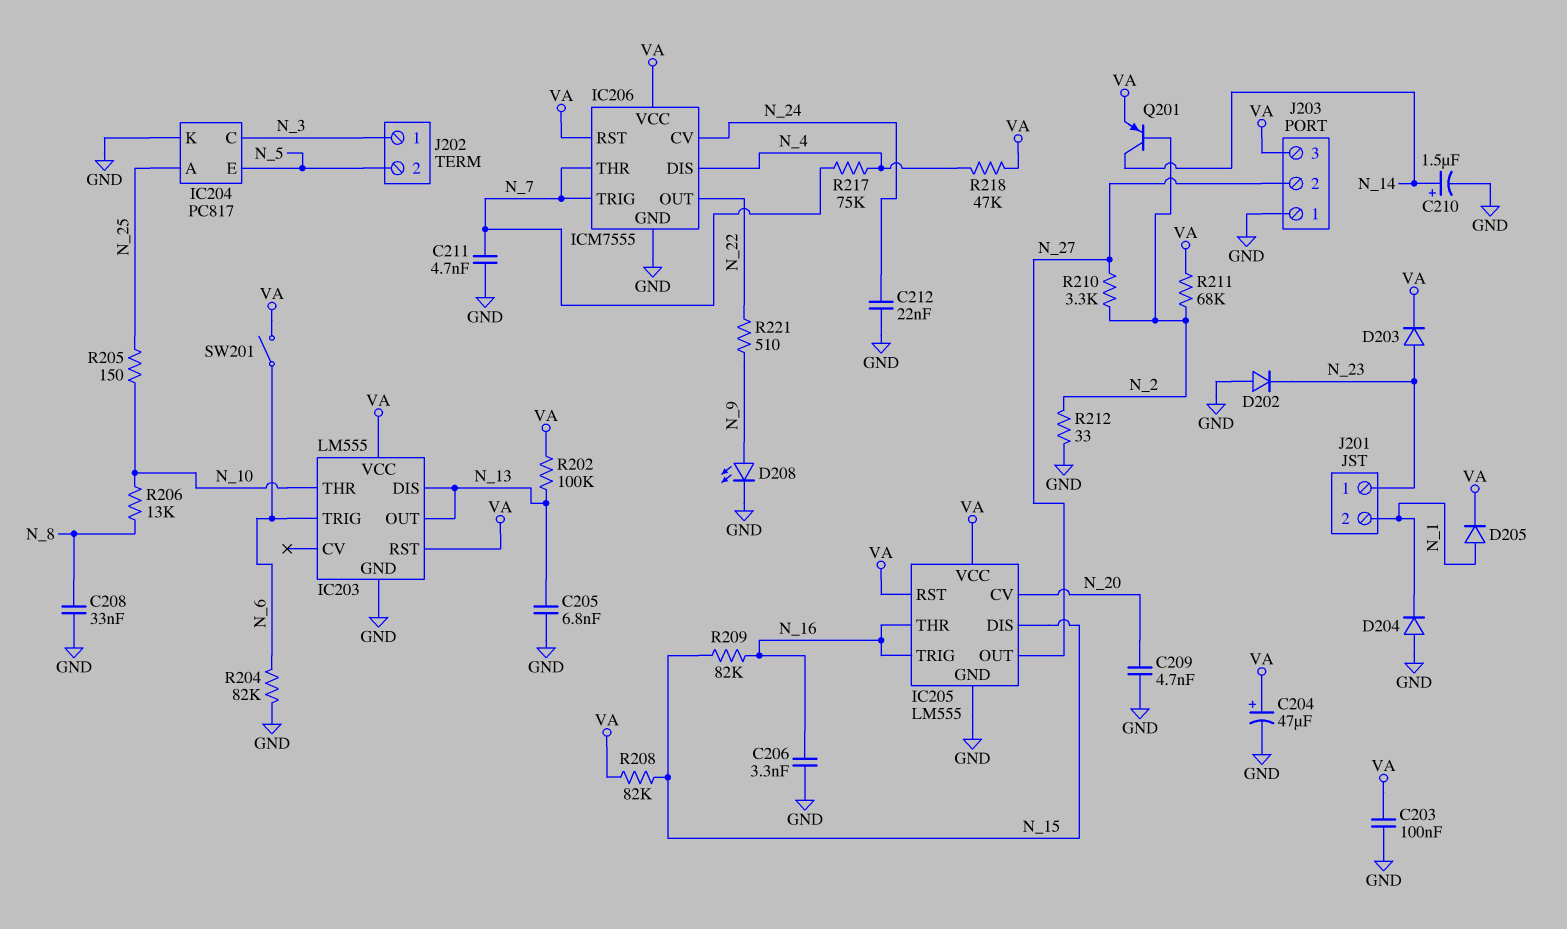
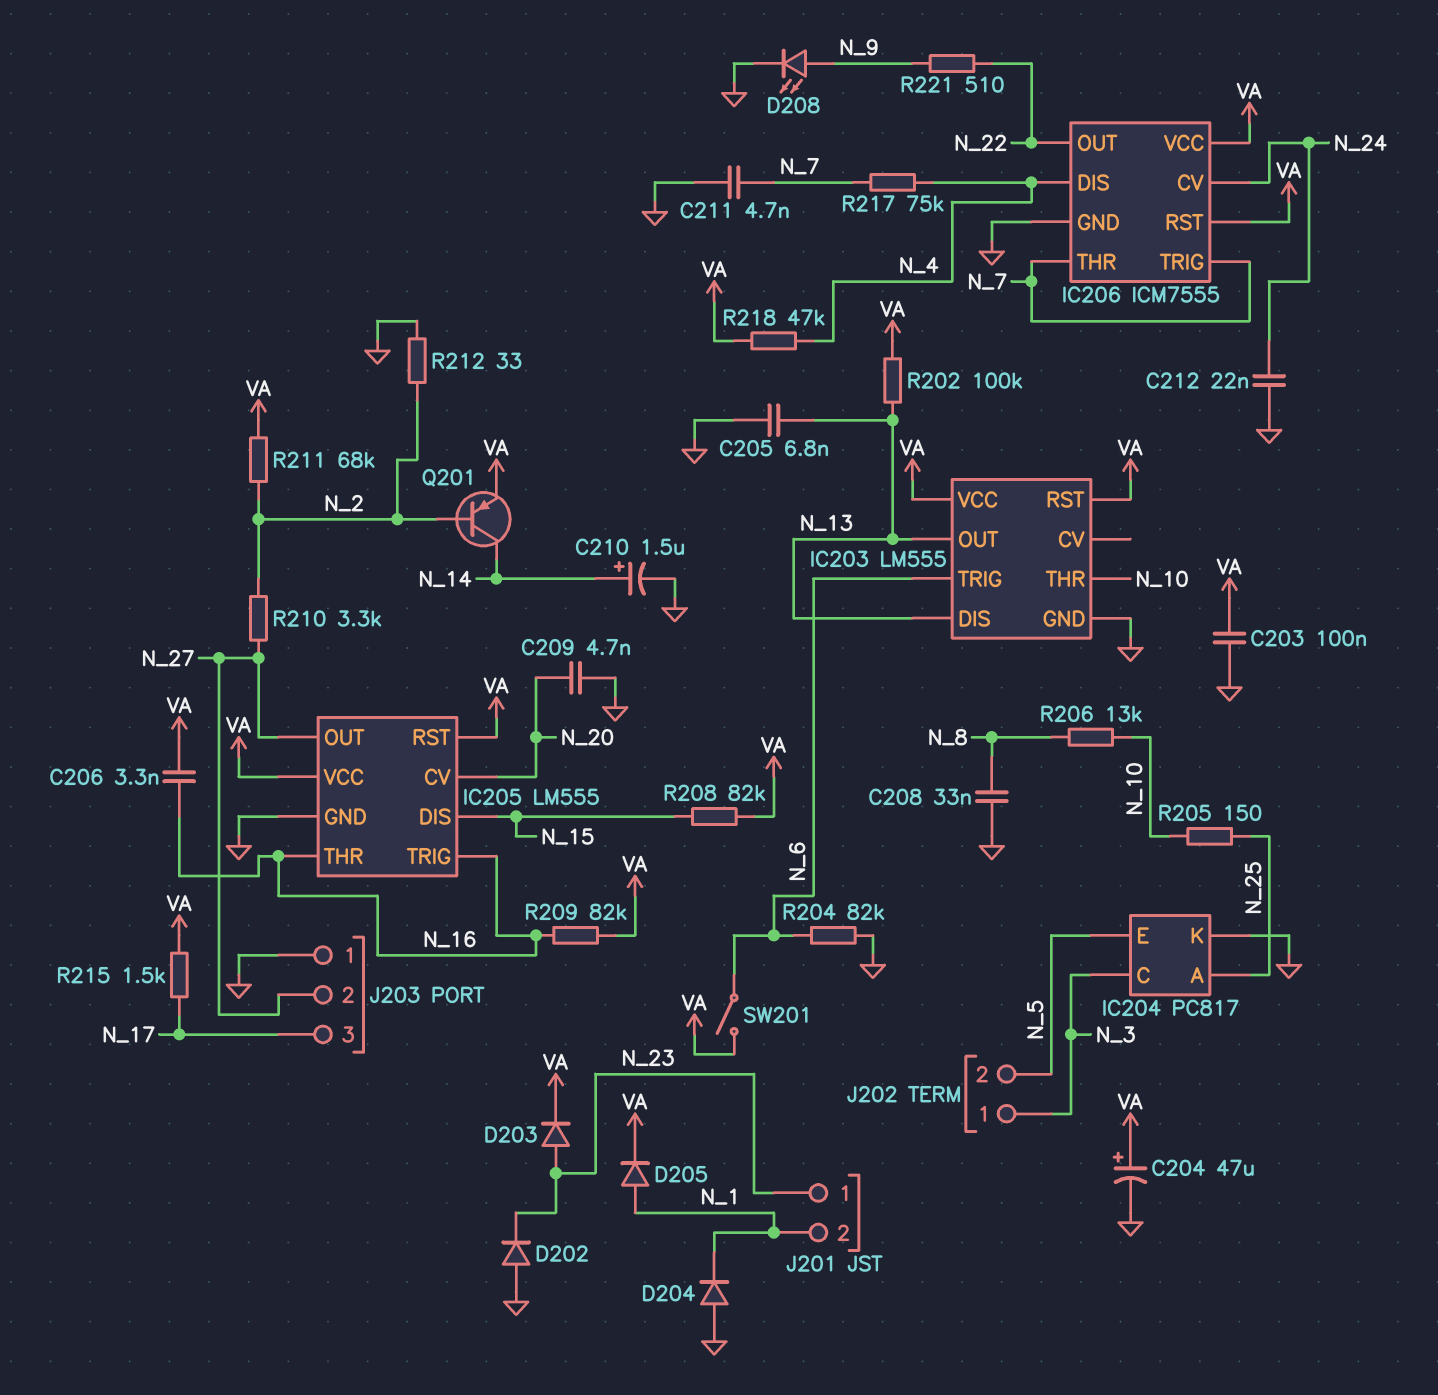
C206: 3.3nF (GND, N_16) -> 3.3nF (N_16, VA)
J203 pin 3: VA -> N_17
R209: 82k (N_15, N_16) -> 82k (N_16, VA)
R215: none -> 1.5k (N_17, VA)

